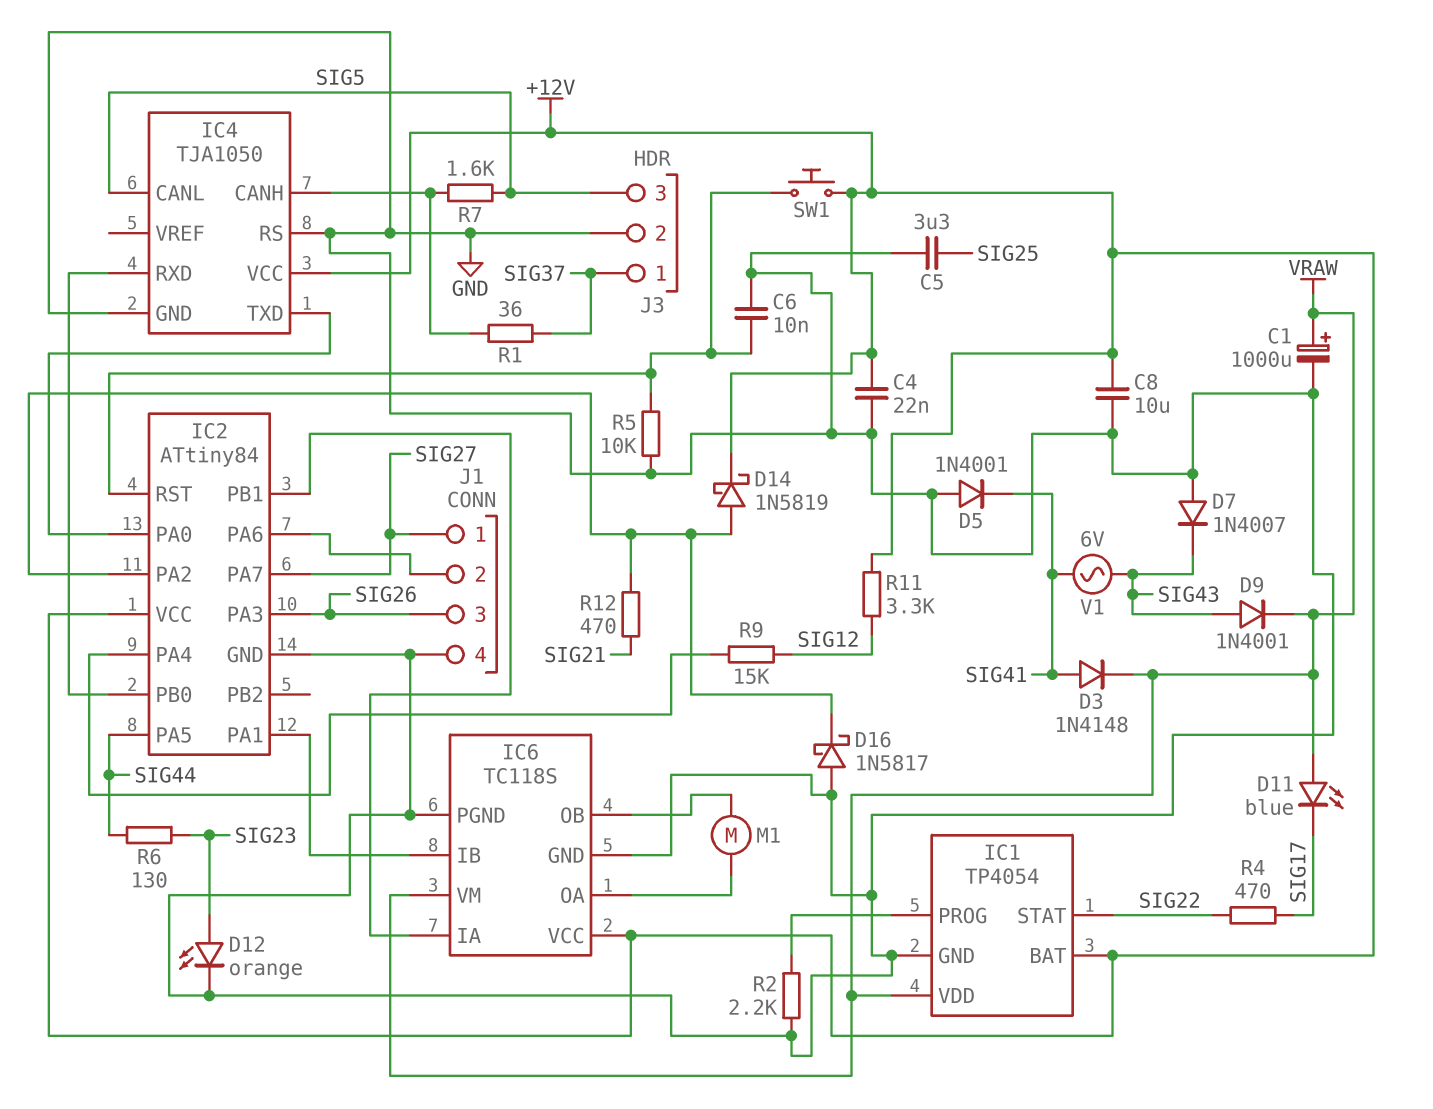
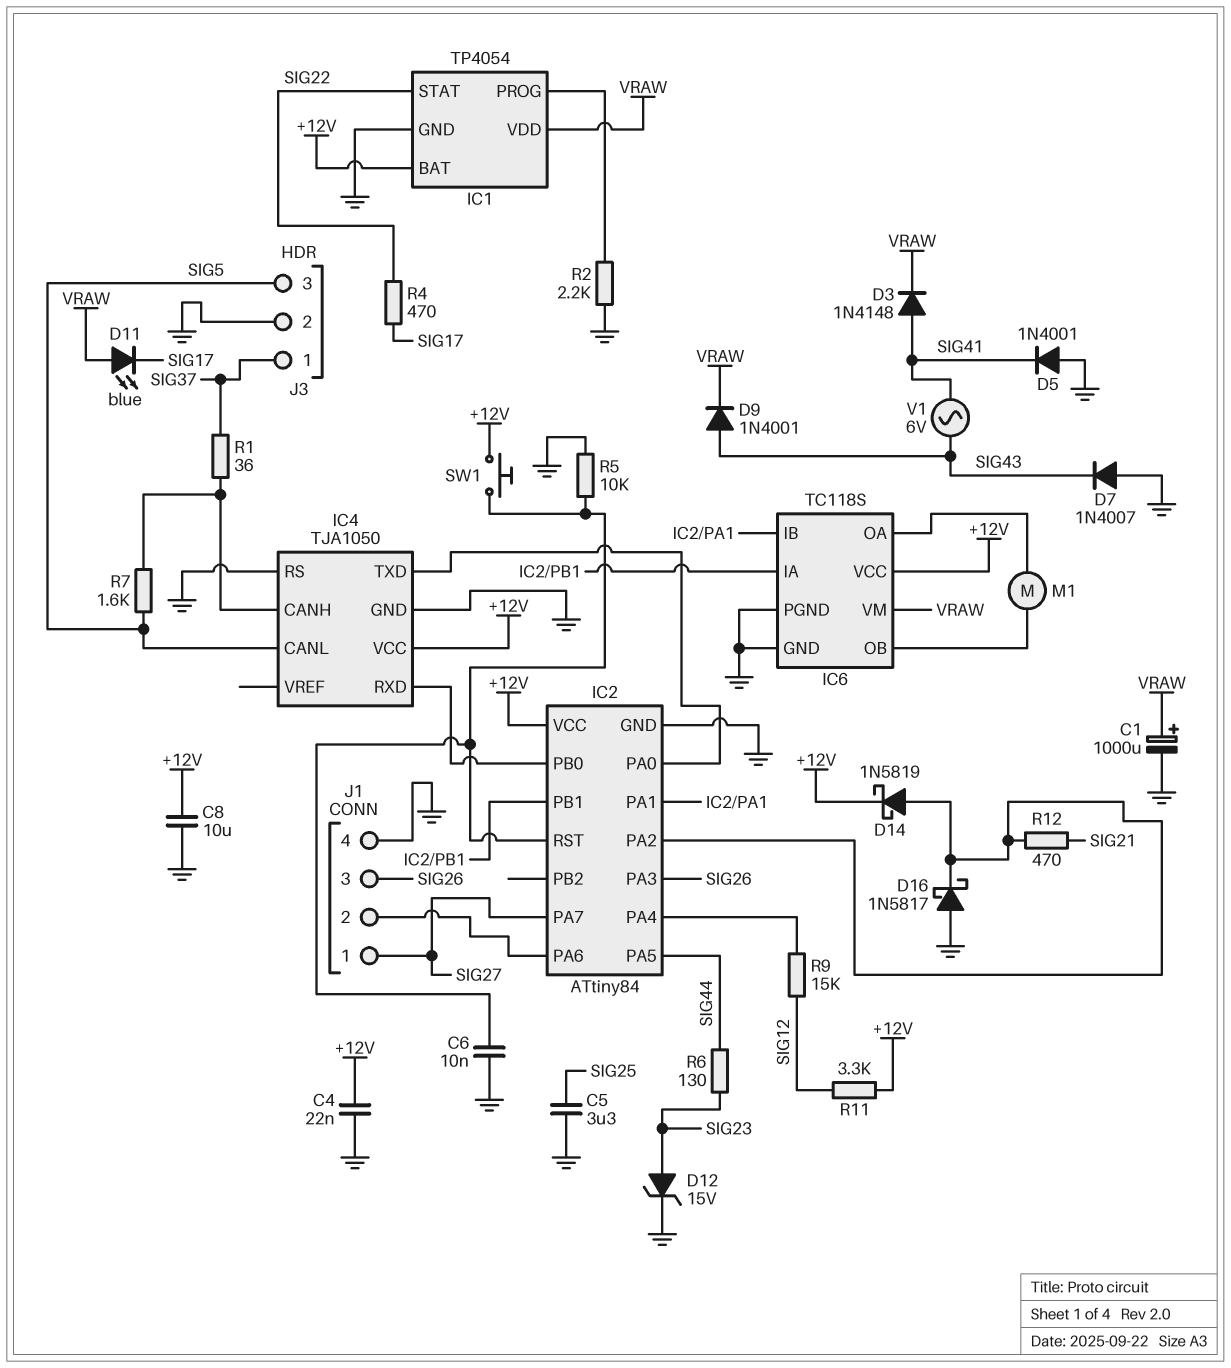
D12: LED orange (A SIG23, K GND) -> zener 15V (A SIG23, K GND)

